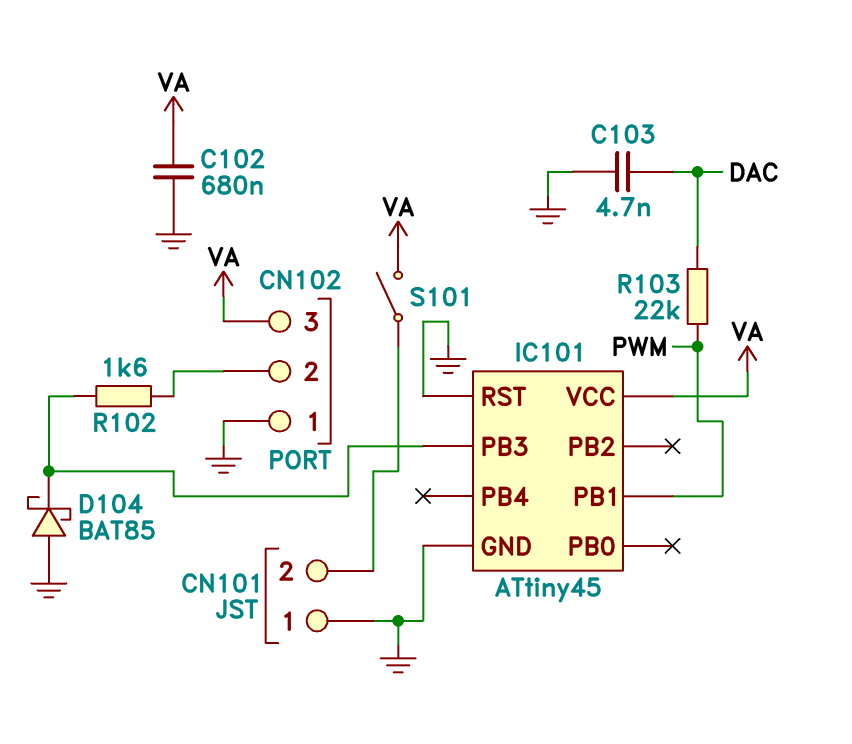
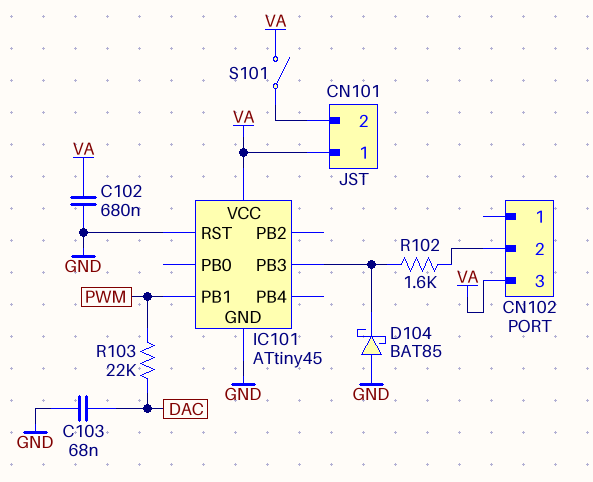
C103: 4.7nF (DAC, GND) -> 68nF (DAC, GND)
CN101 pin 1: GND -> VA
CN102 pin 1: GND -> none

